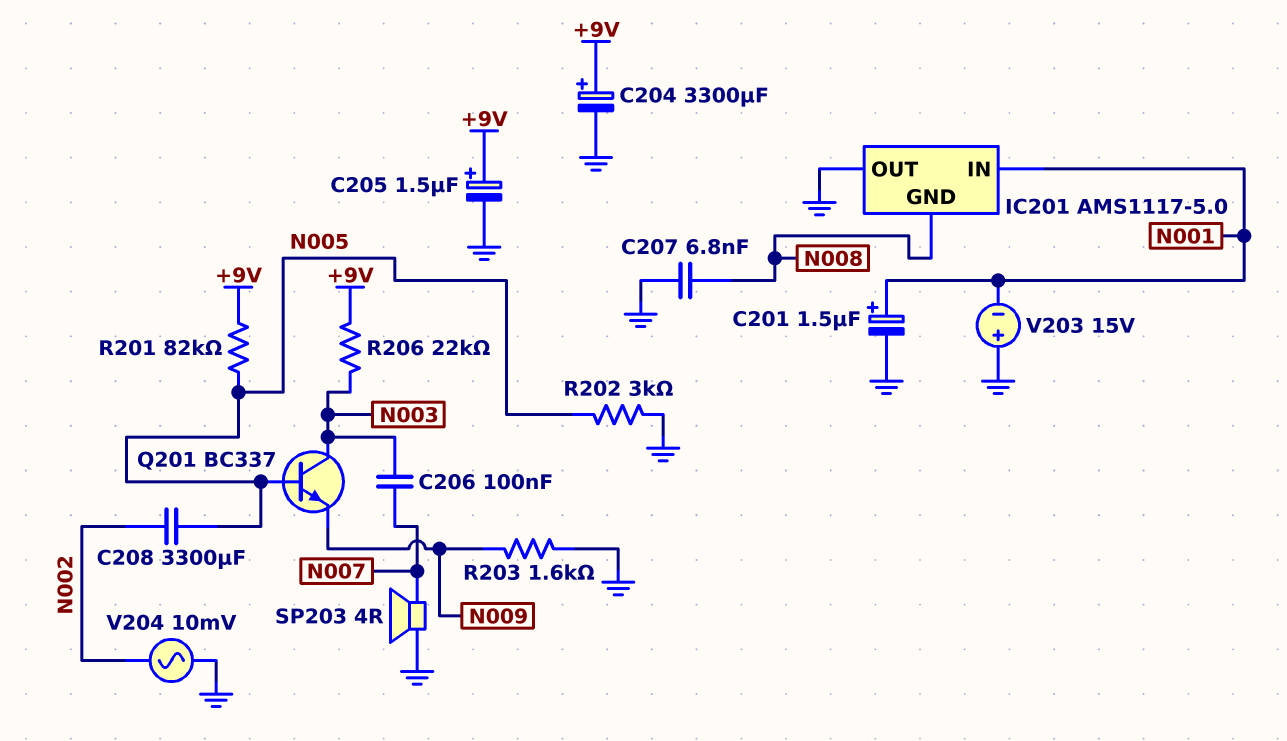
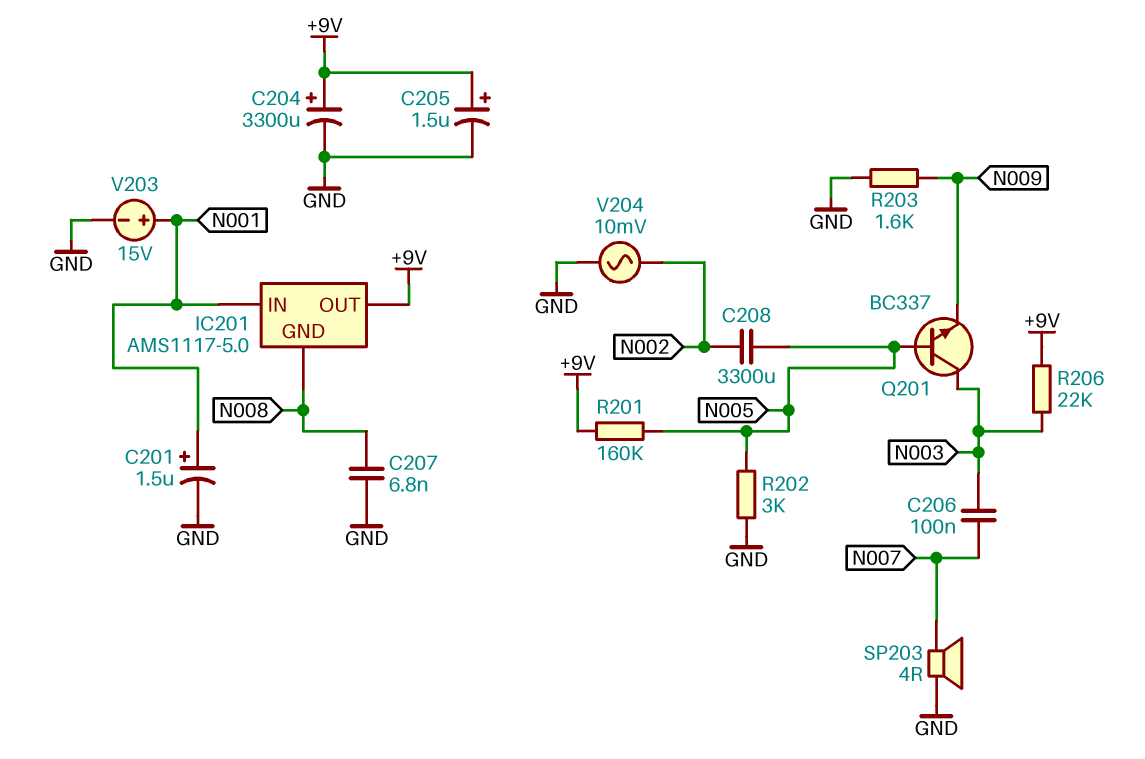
IC201 pin OUT: GND -> +9V
R201: 82k (+9V, N005) -> 160k (+9V, N005)
V203: 15V (plus GND, minus N001) -> 15V (plus N001, minus GND)

